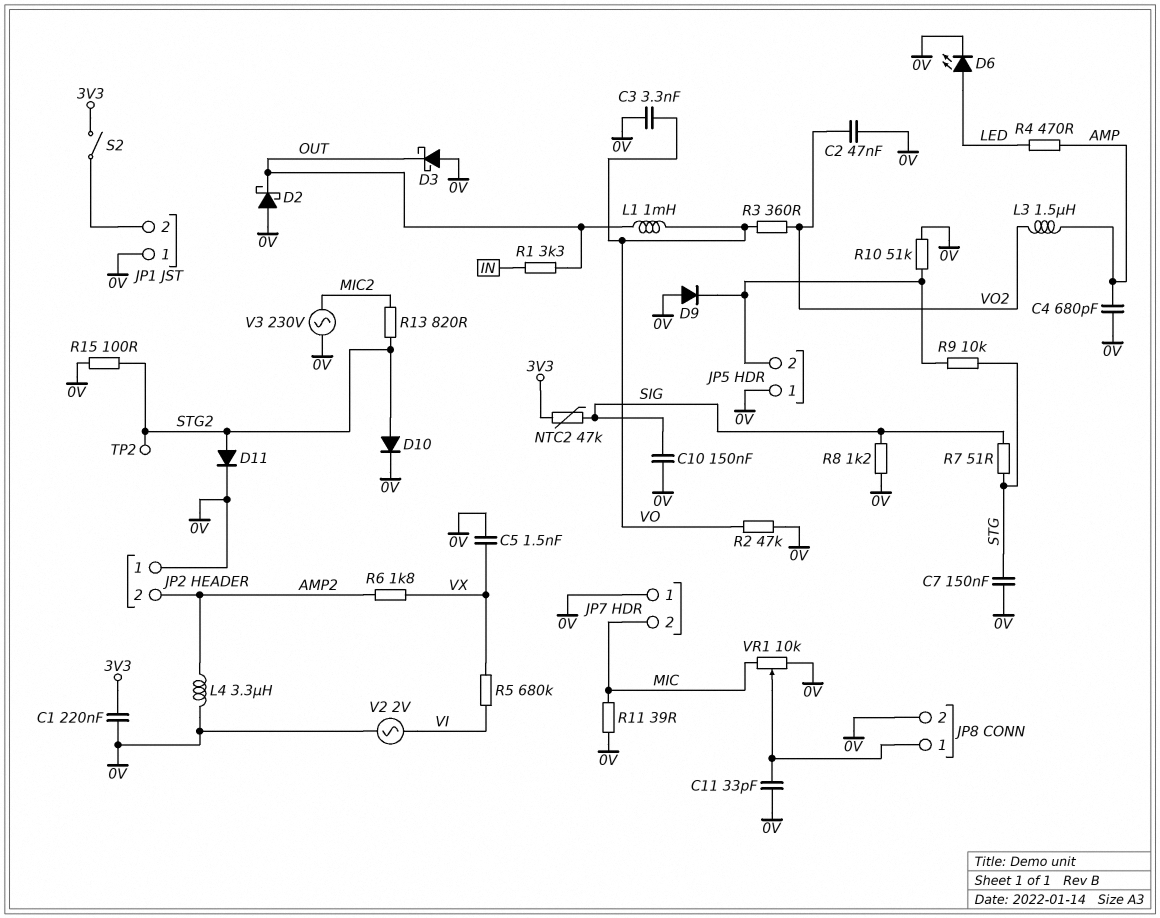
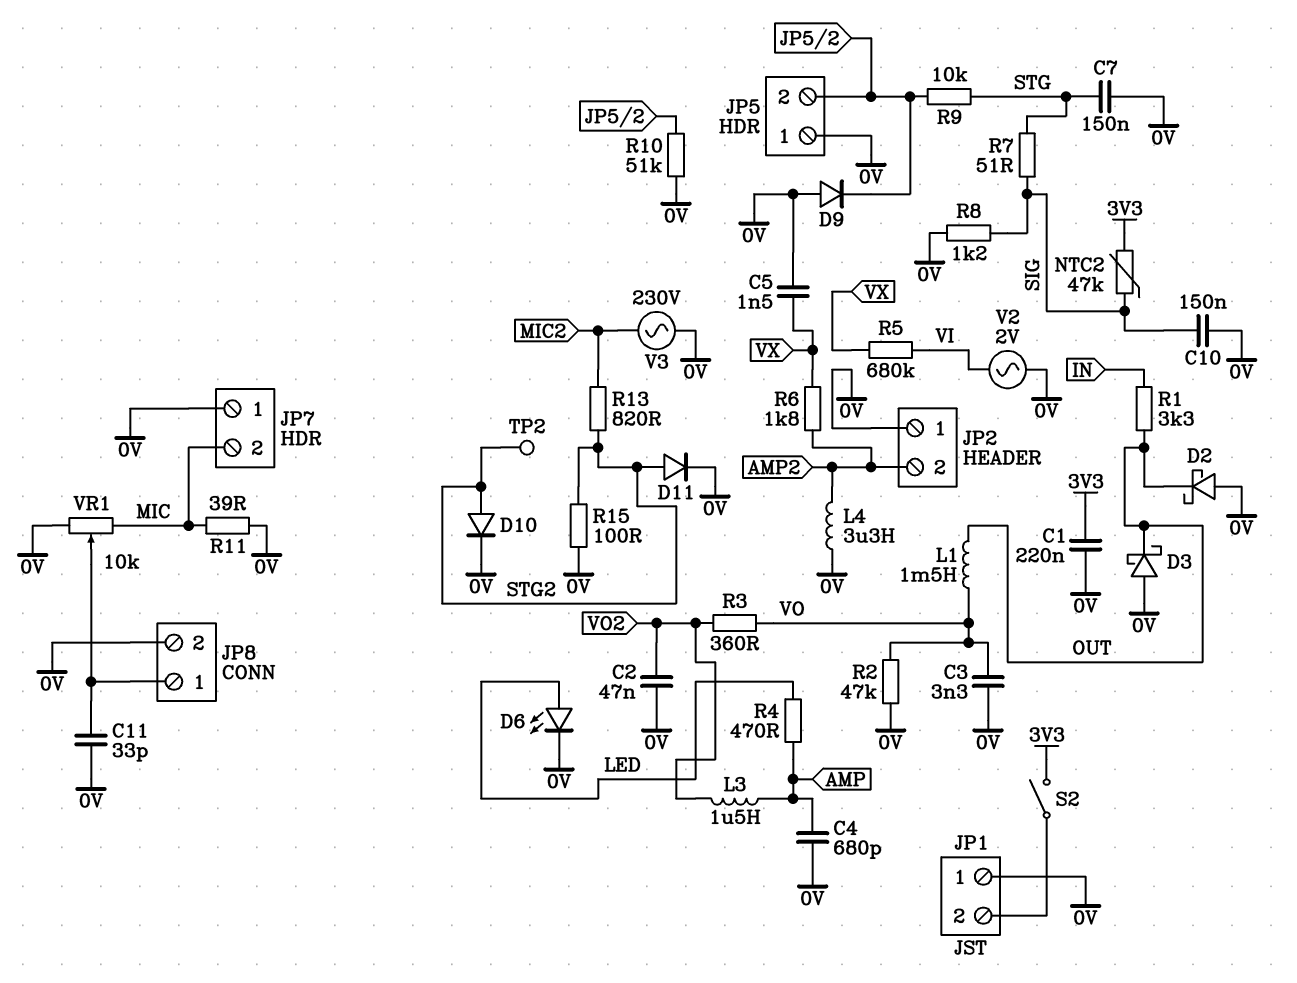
L1: 1mH (OUT, VO) -> 1.5mH (OUT, VO)

